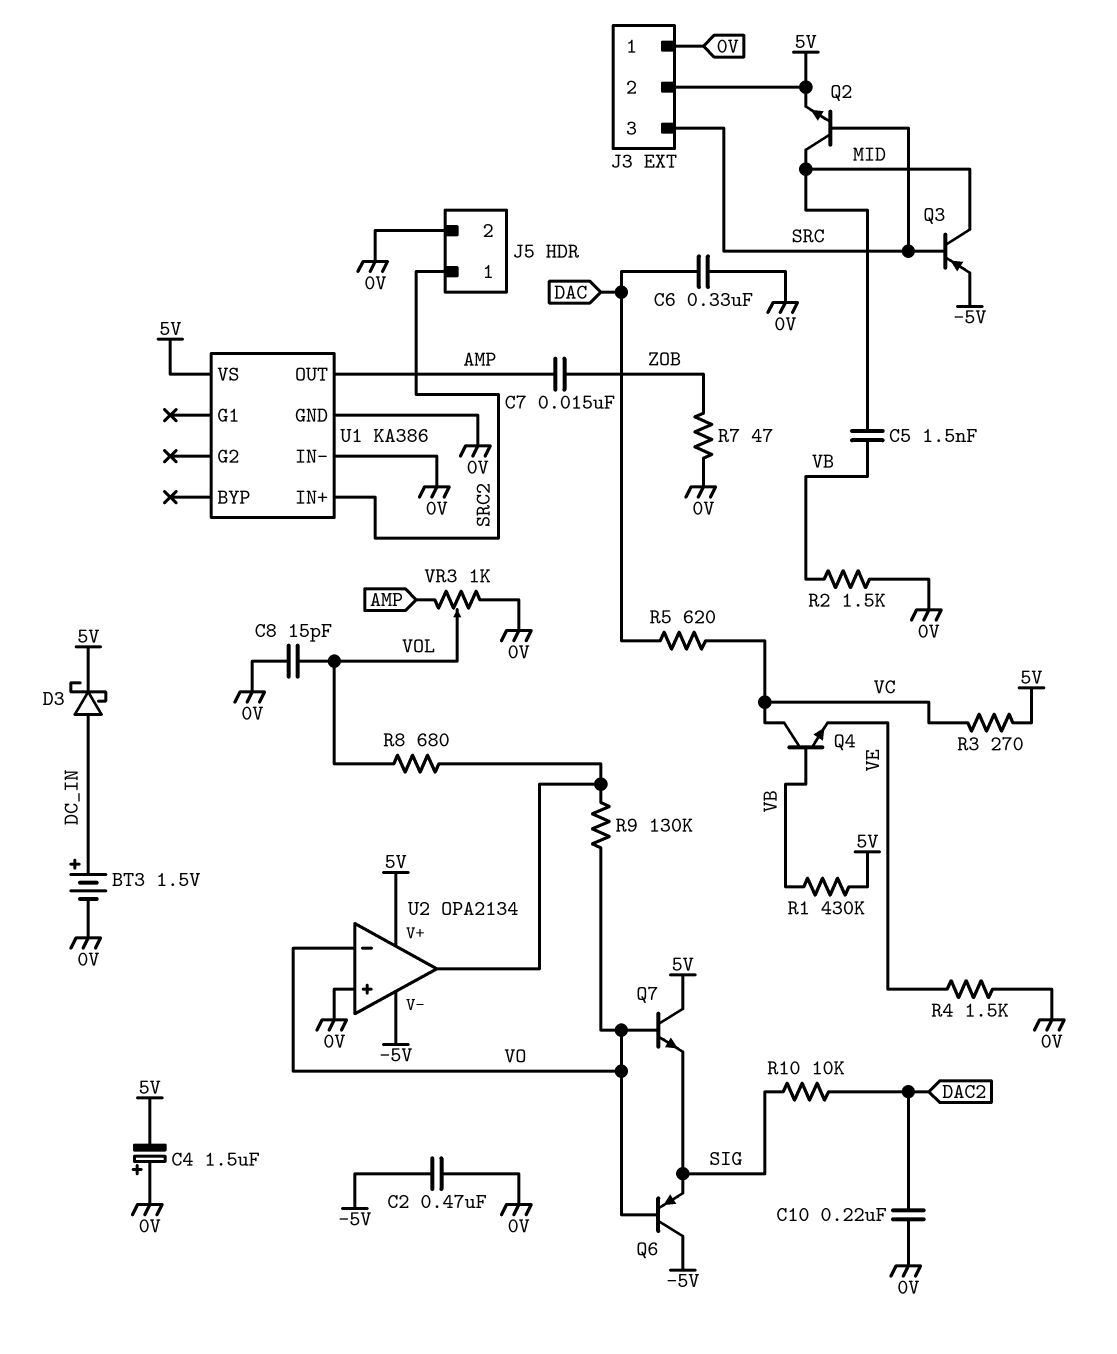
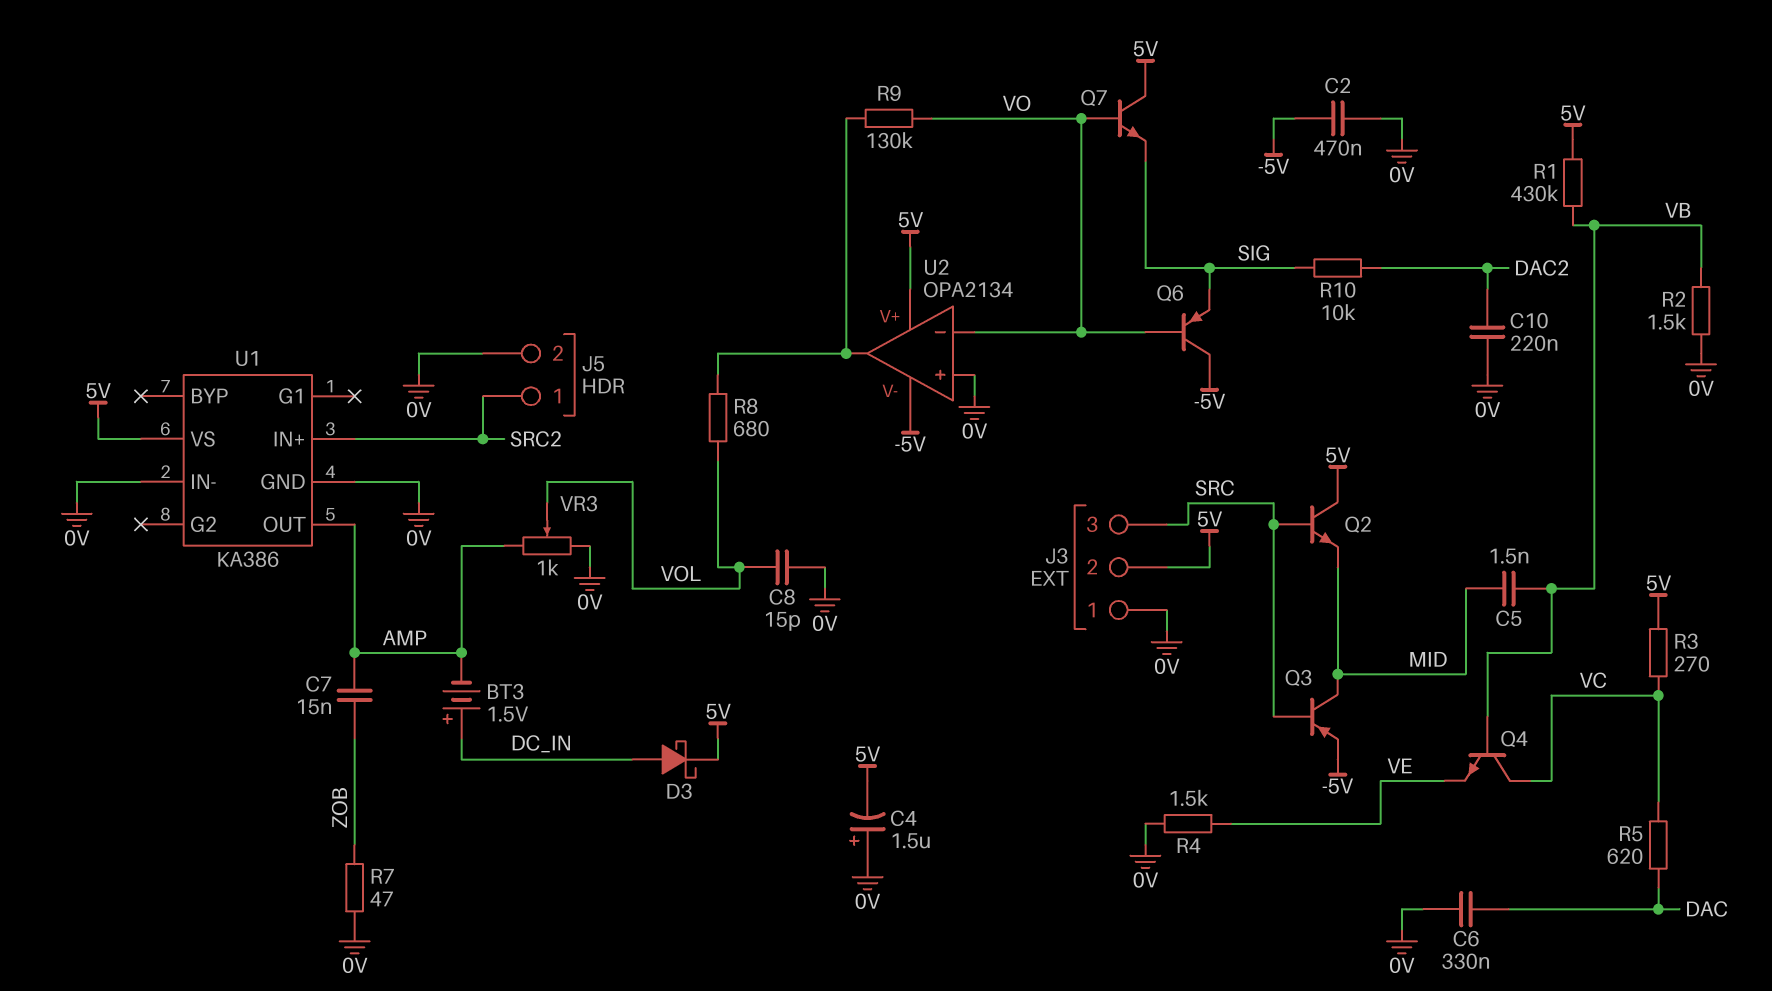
BT3: 1.5V (plus DC_IN, minus 0V) -> 1.5V (plus DC_IN, minus AMP)
Q2: NPN (B SRC, C MID, E 5V) -> NPN (B SRC, C 5V, E MID)

